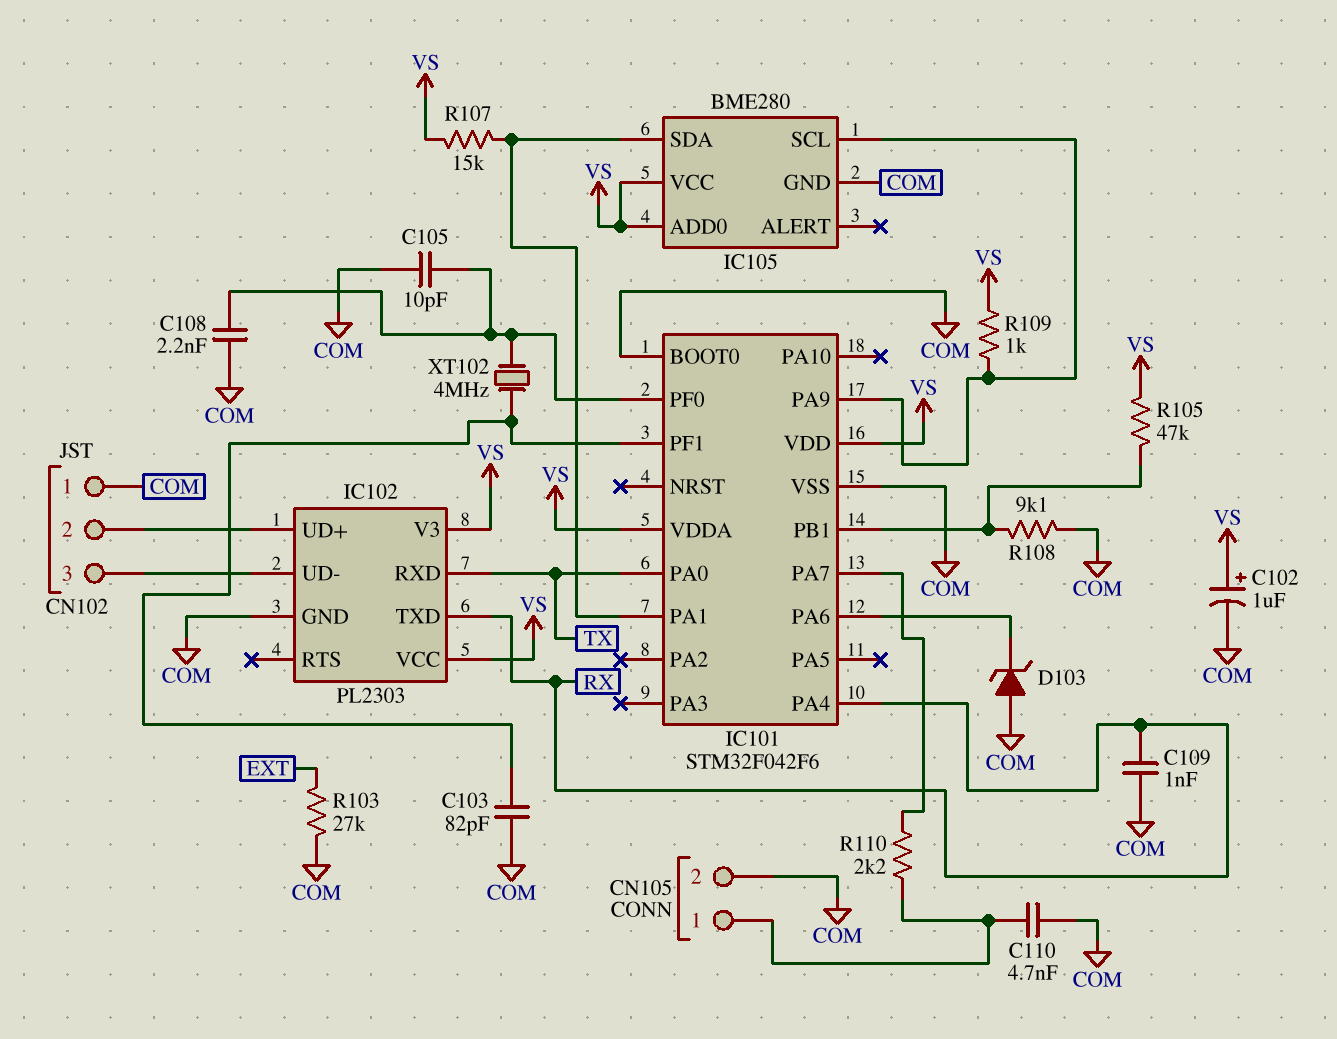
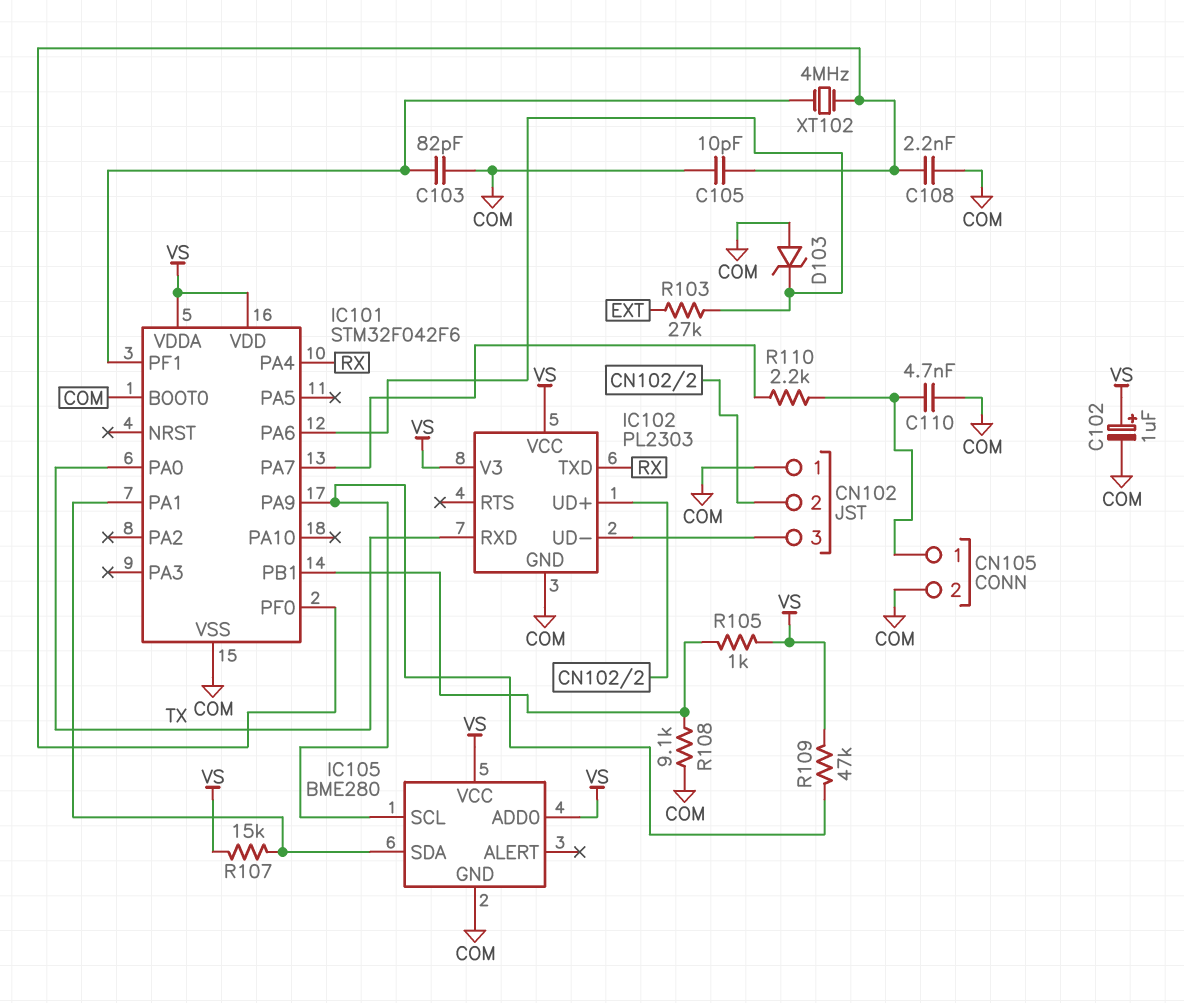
C109: 1nF (COM, RX) -> none
R103: 27k (COM, EXT) -> 27k (EXT, IC101/PA6)
R105: 47k (IC101/PB1, VS) -> 1k (IC101/PB1, VS)
R109: 1k (IC101/PA9, VS) -> 47k (IC101/PA9, VS)

